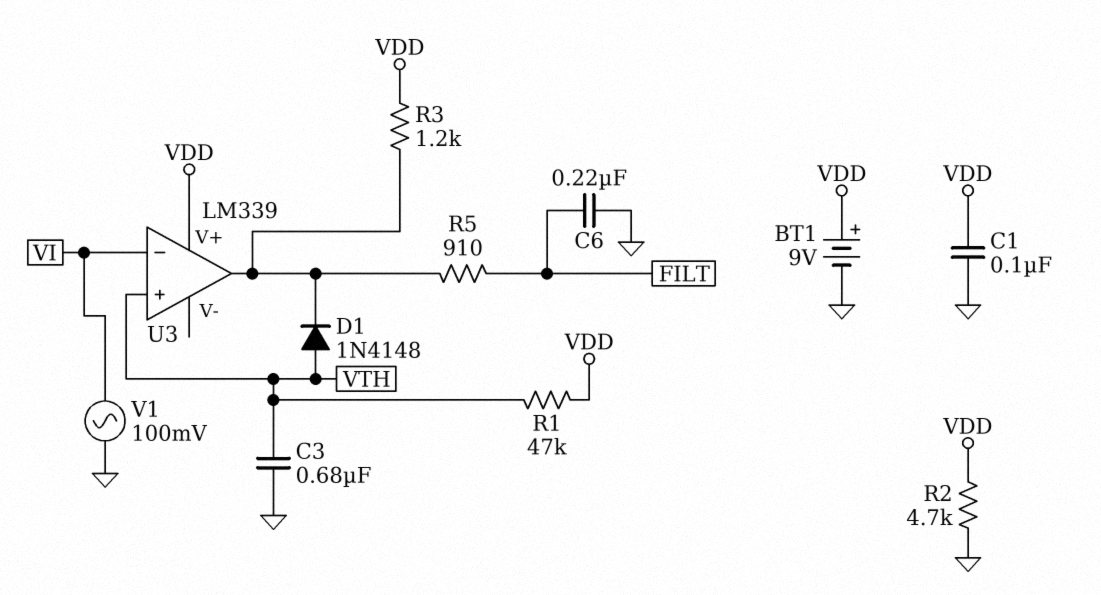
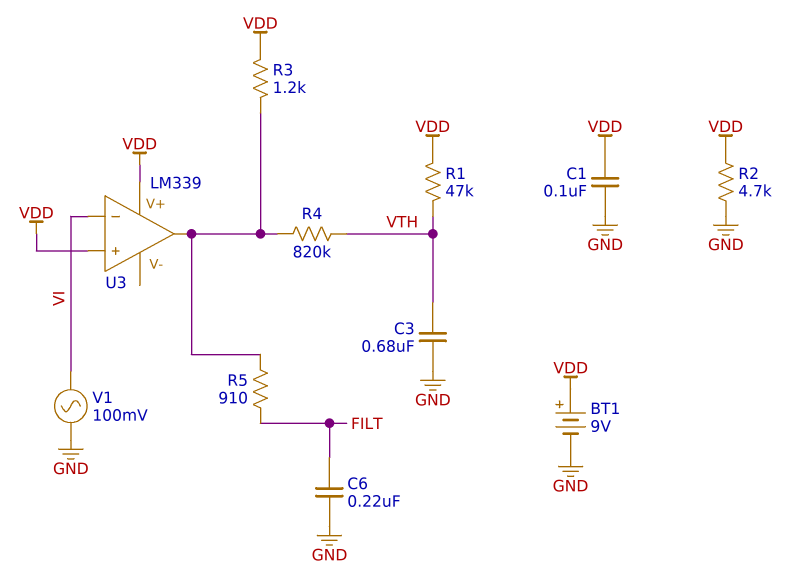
D1: diode 1N4148 (A VTH, K U3/out) -> none
R4: none -> 820k (U3/out, VTH)
U3 pin in+: VTH -> VDD

